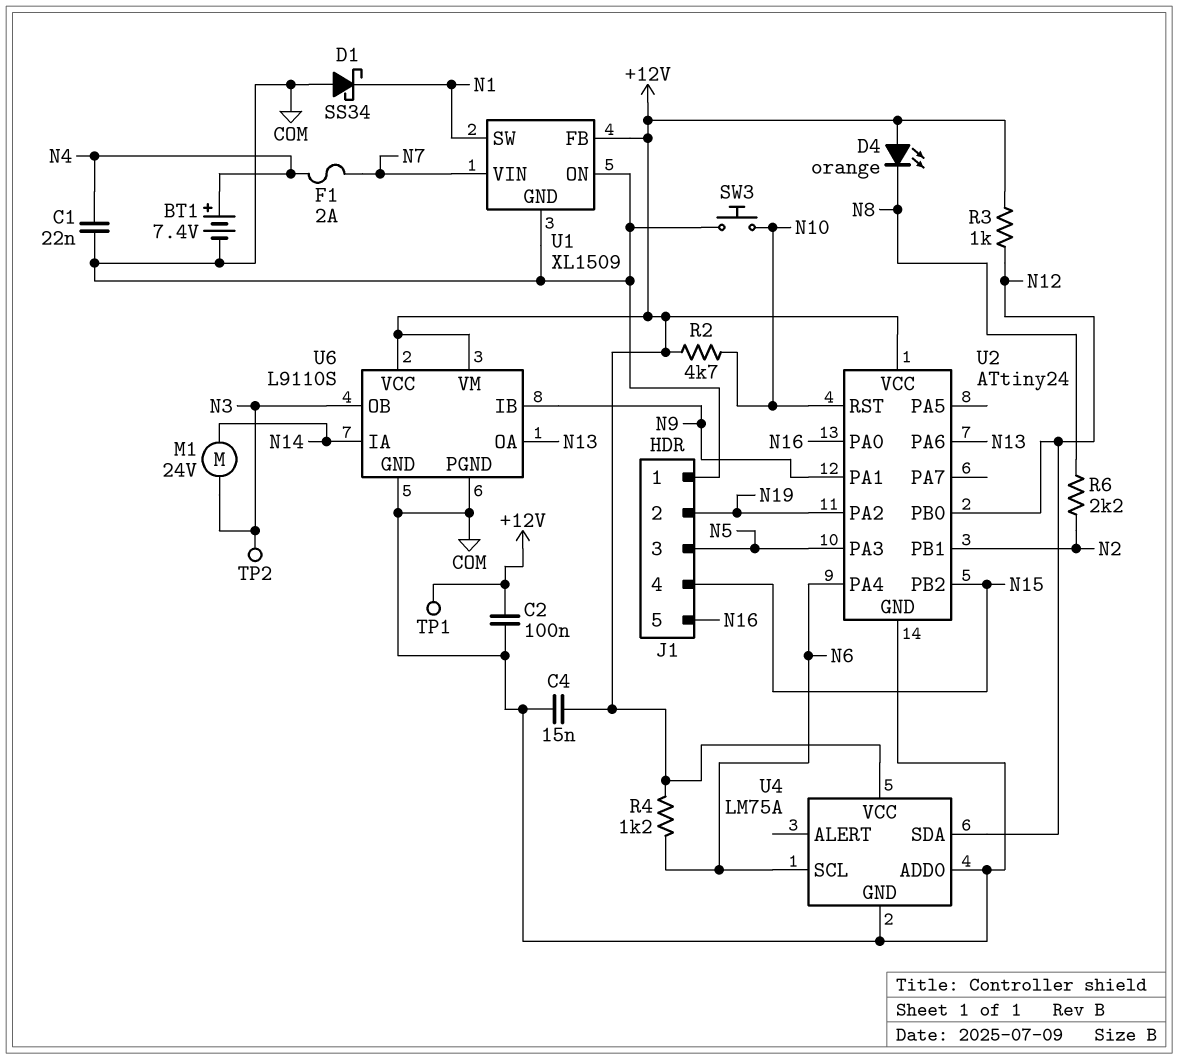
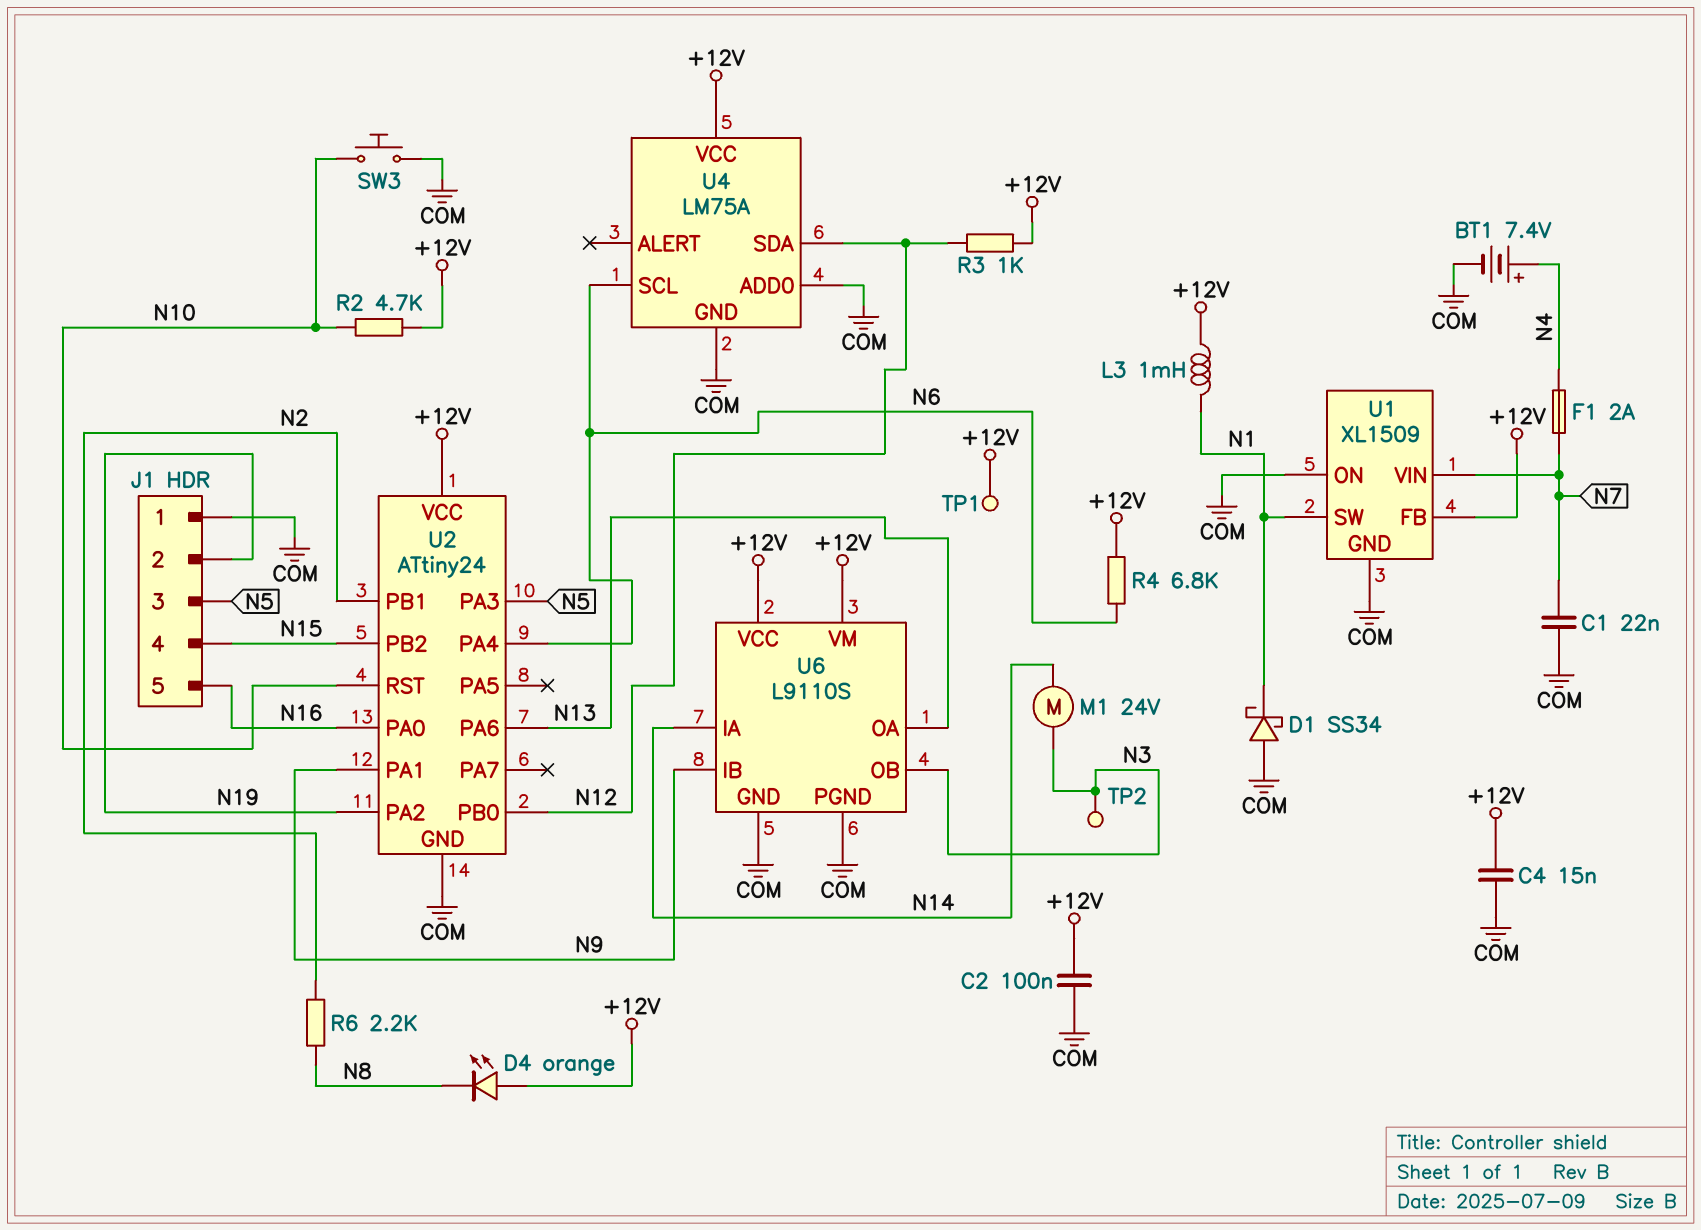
C1: 22nF (COM, N4) -> 22nF (COM, N7)
L3: none -> 1mH (+12V, N1)
R4: 1.2k (+12V, N6) -> 6.8k (+12V, N6)

